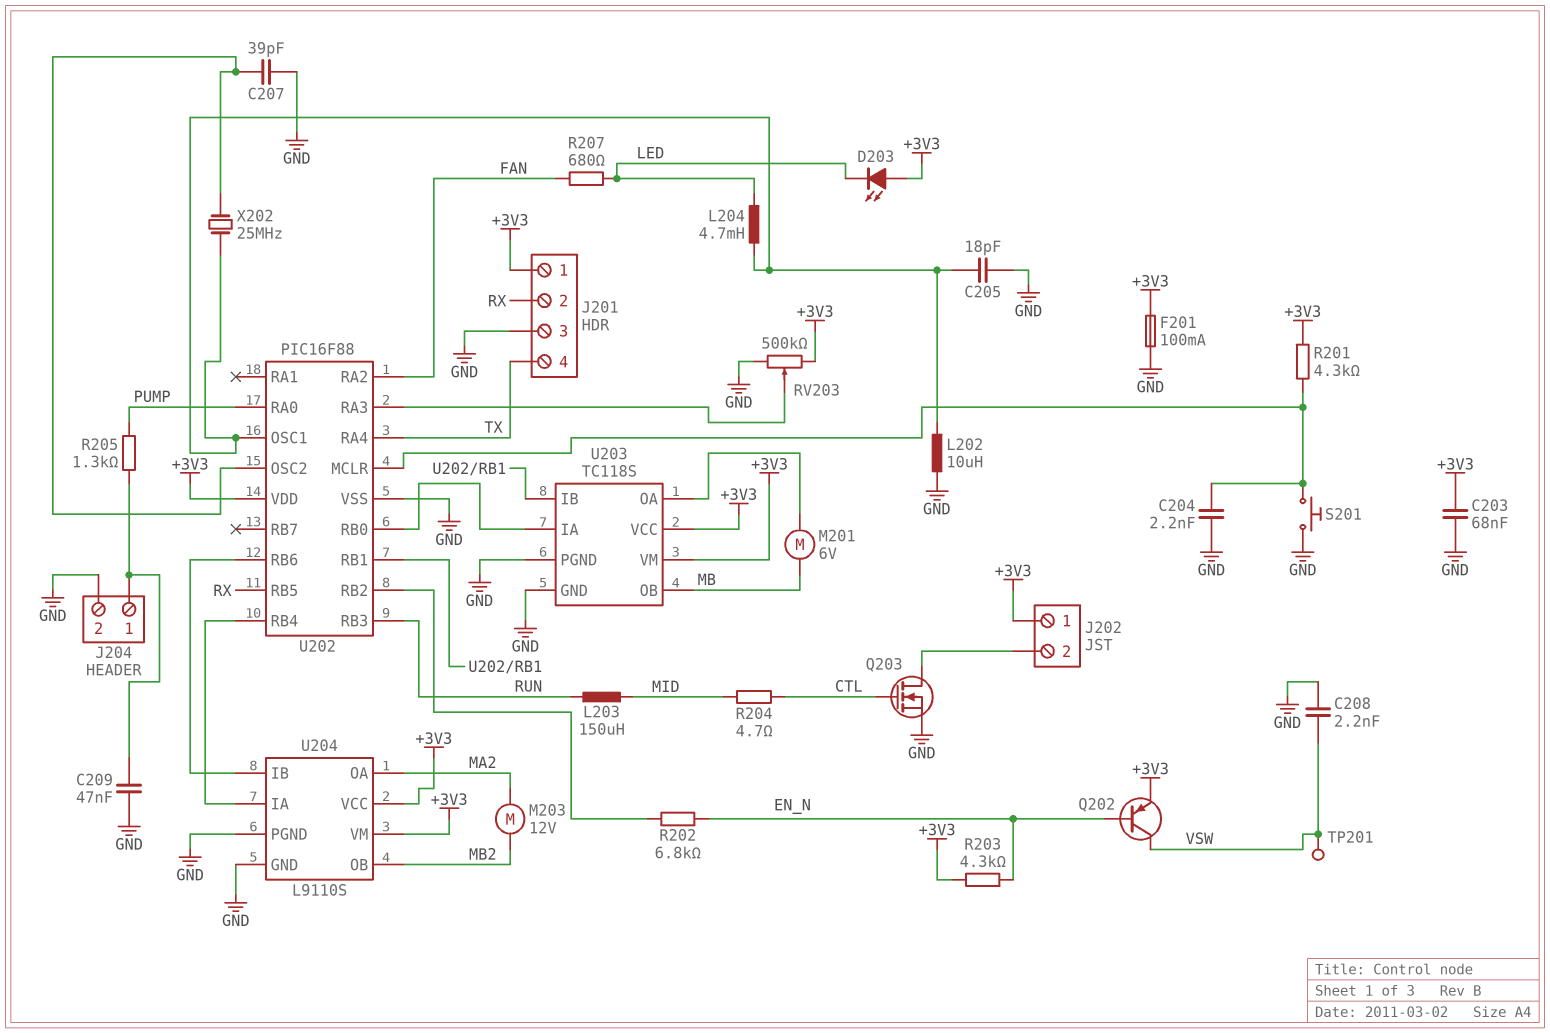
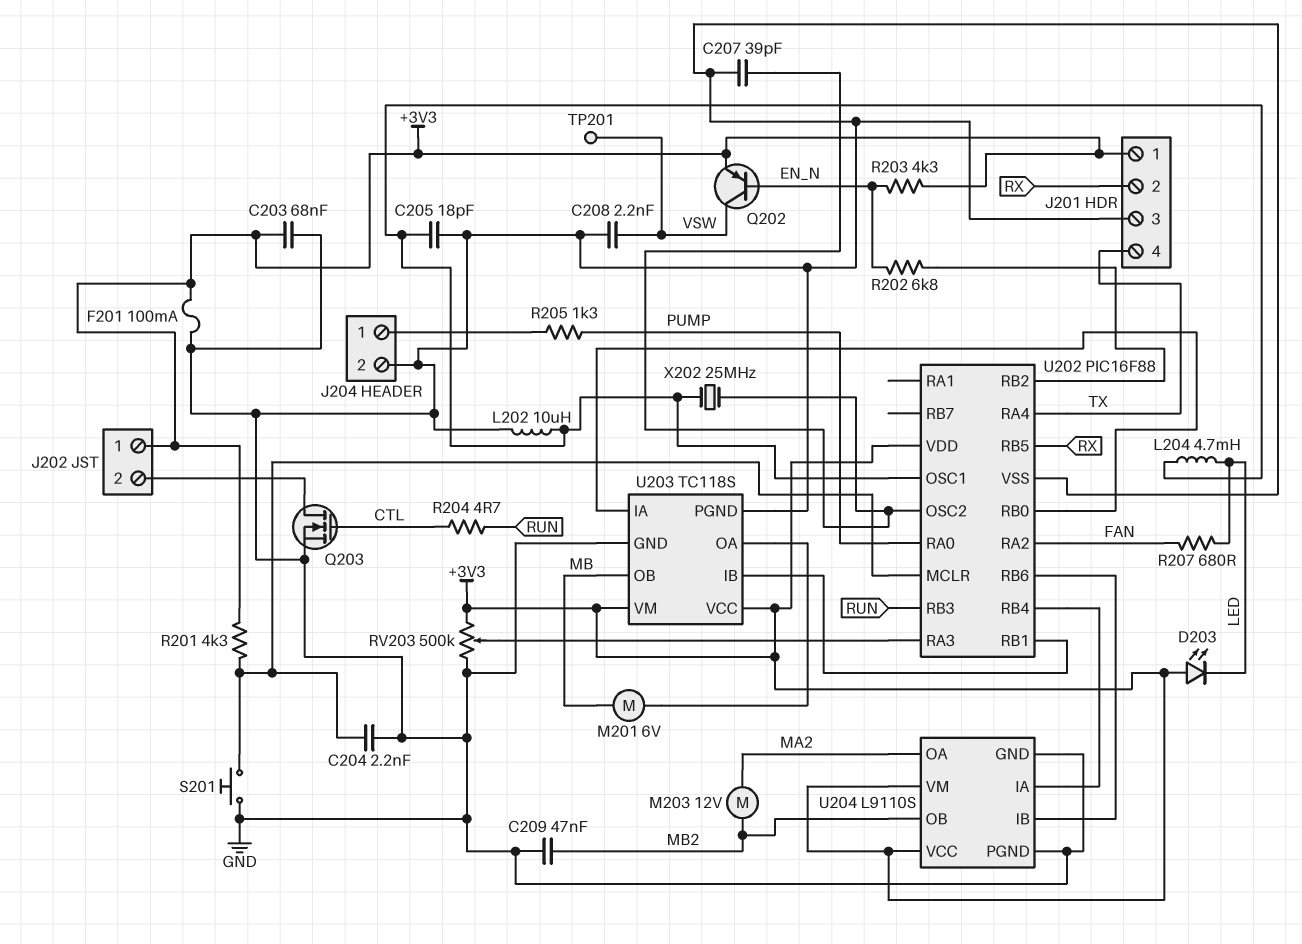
C209: 47nF (GND, J204/1) -> 47nF (GND, MB2)
L203: 150uH (MID, RUN) -> none
R204: 4.7 (CTL, MID) -> 4.7 (CTL, RUN)

